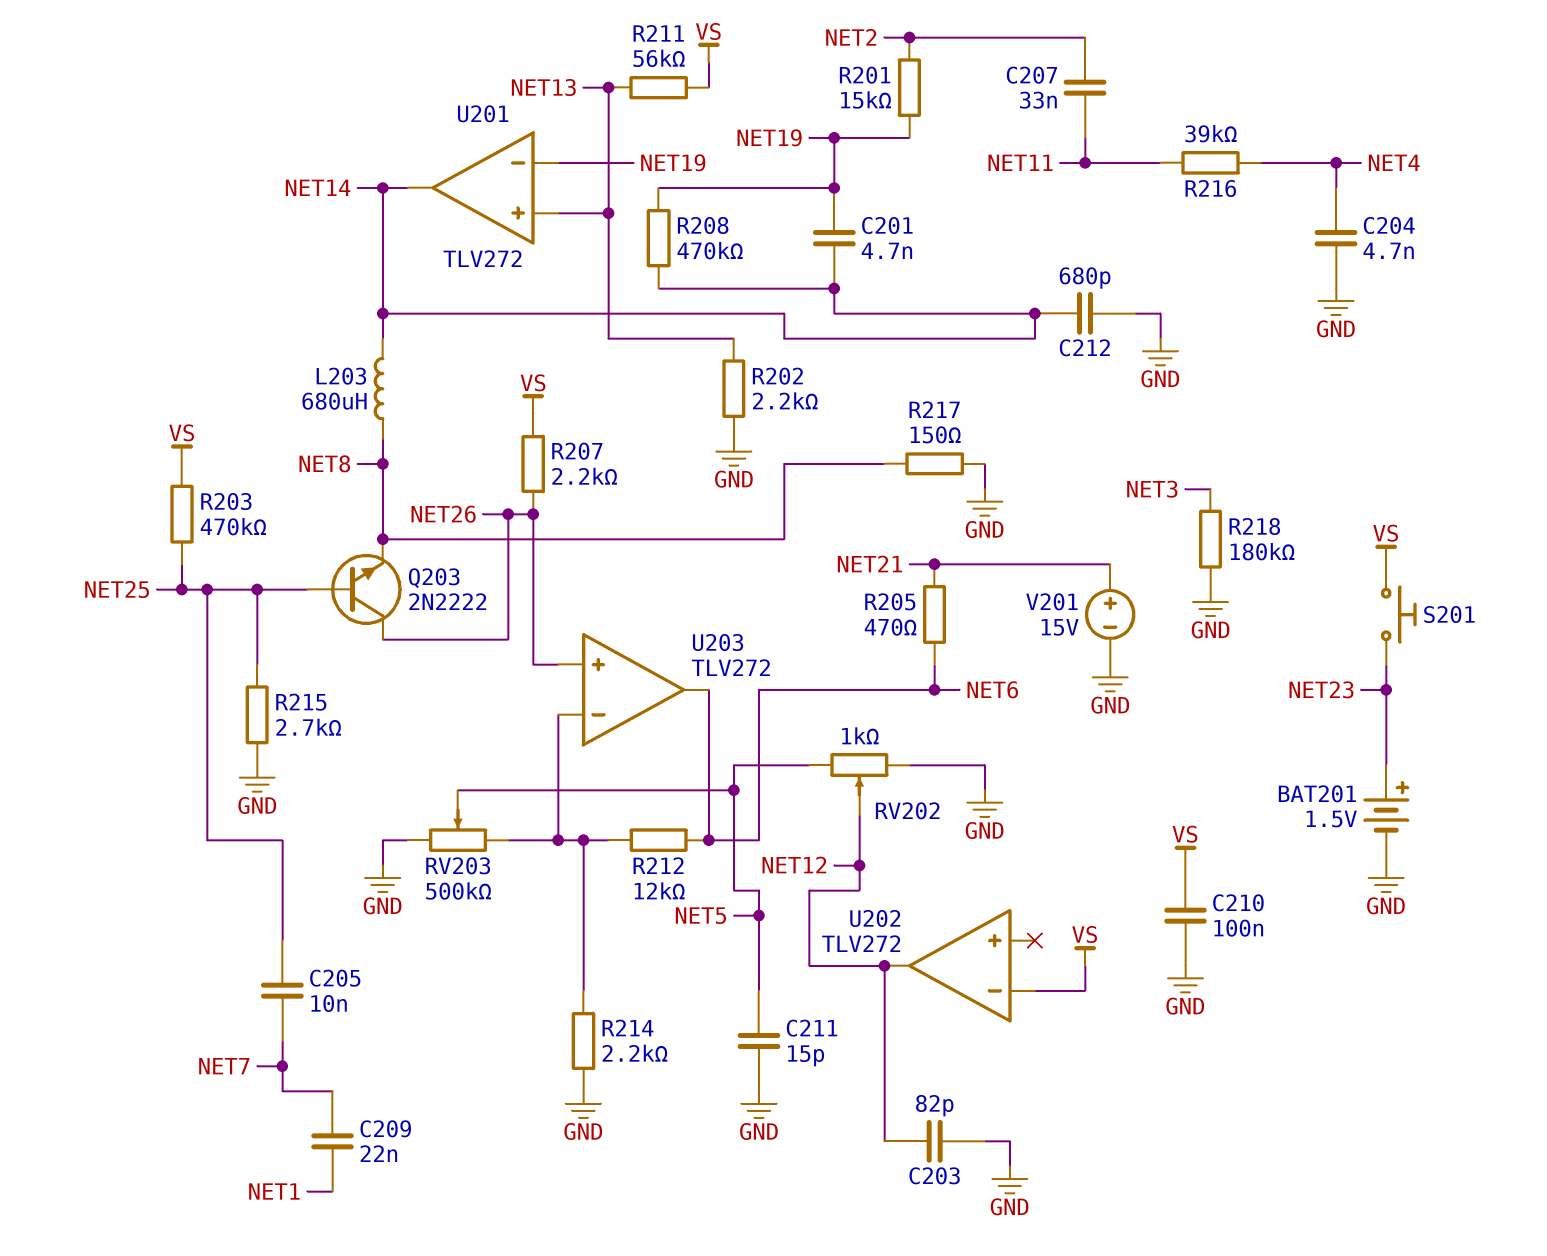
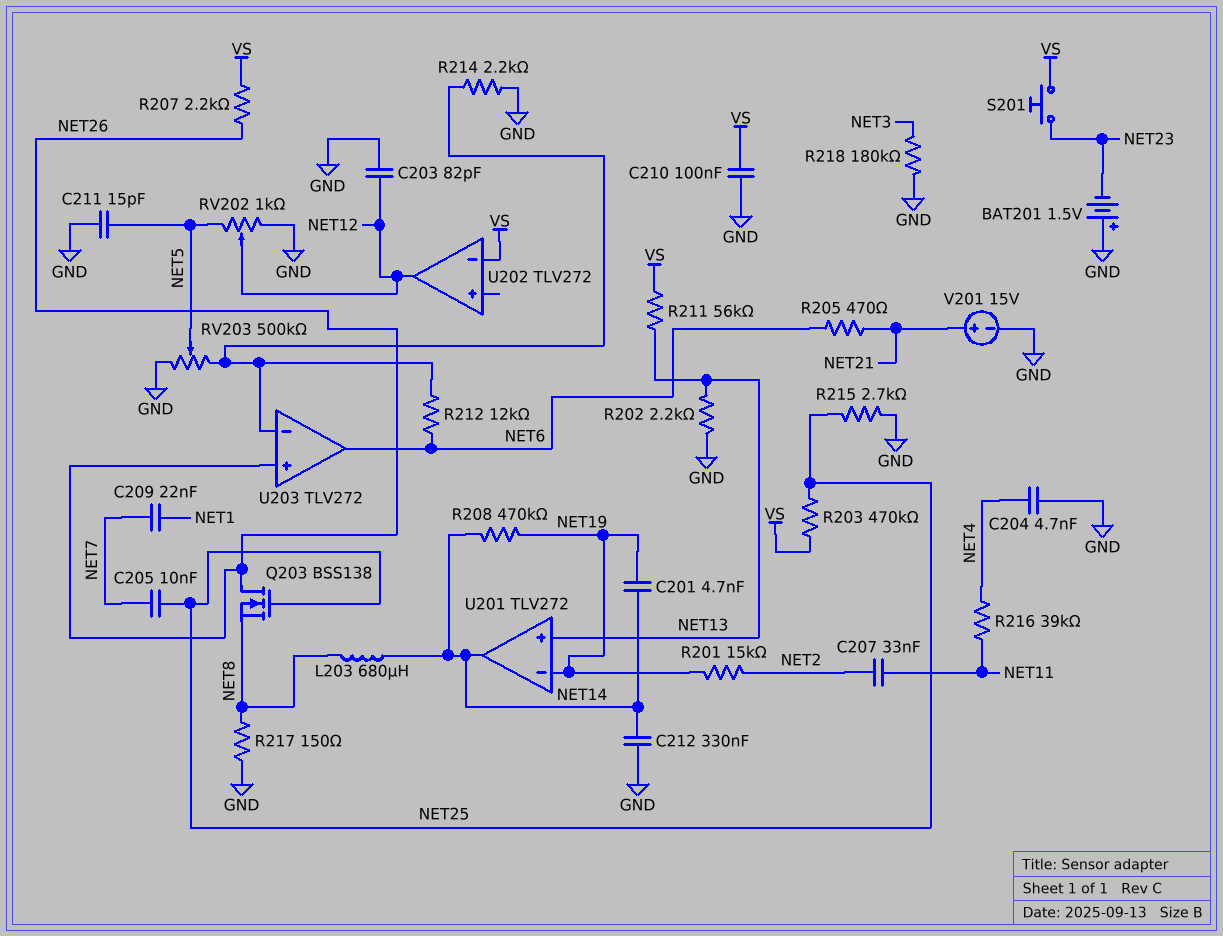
BAT201: 1.5V (plus NET23, minus GND) -> 1.5V (plus GND, minus NET23)
C212: 680pF (GND, NET14) -> 330nF (GND, NET14)
Q203: NPN 2N2222 (B NET25, C NET26, E NET8) -> NMOS BSS138 (G NET25, D NET26, S NET8)

